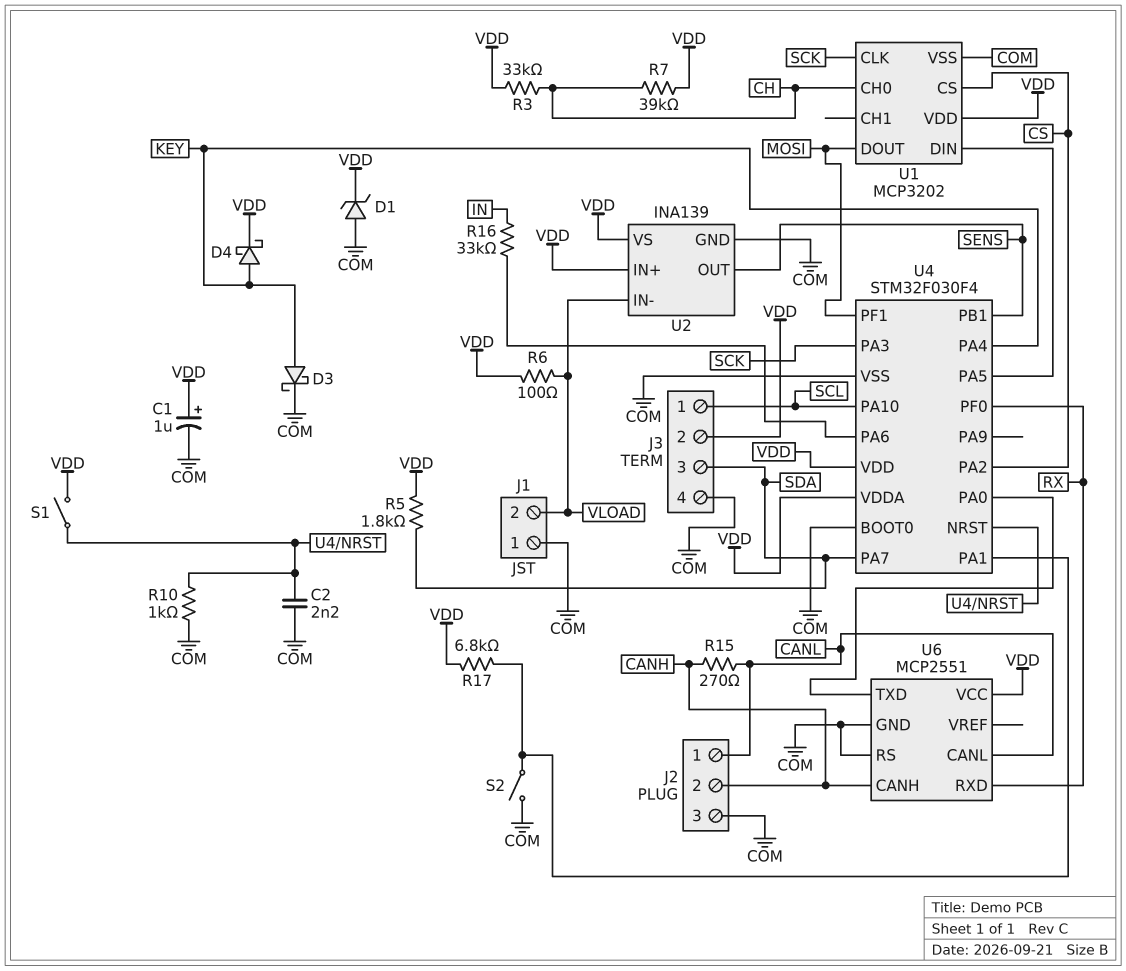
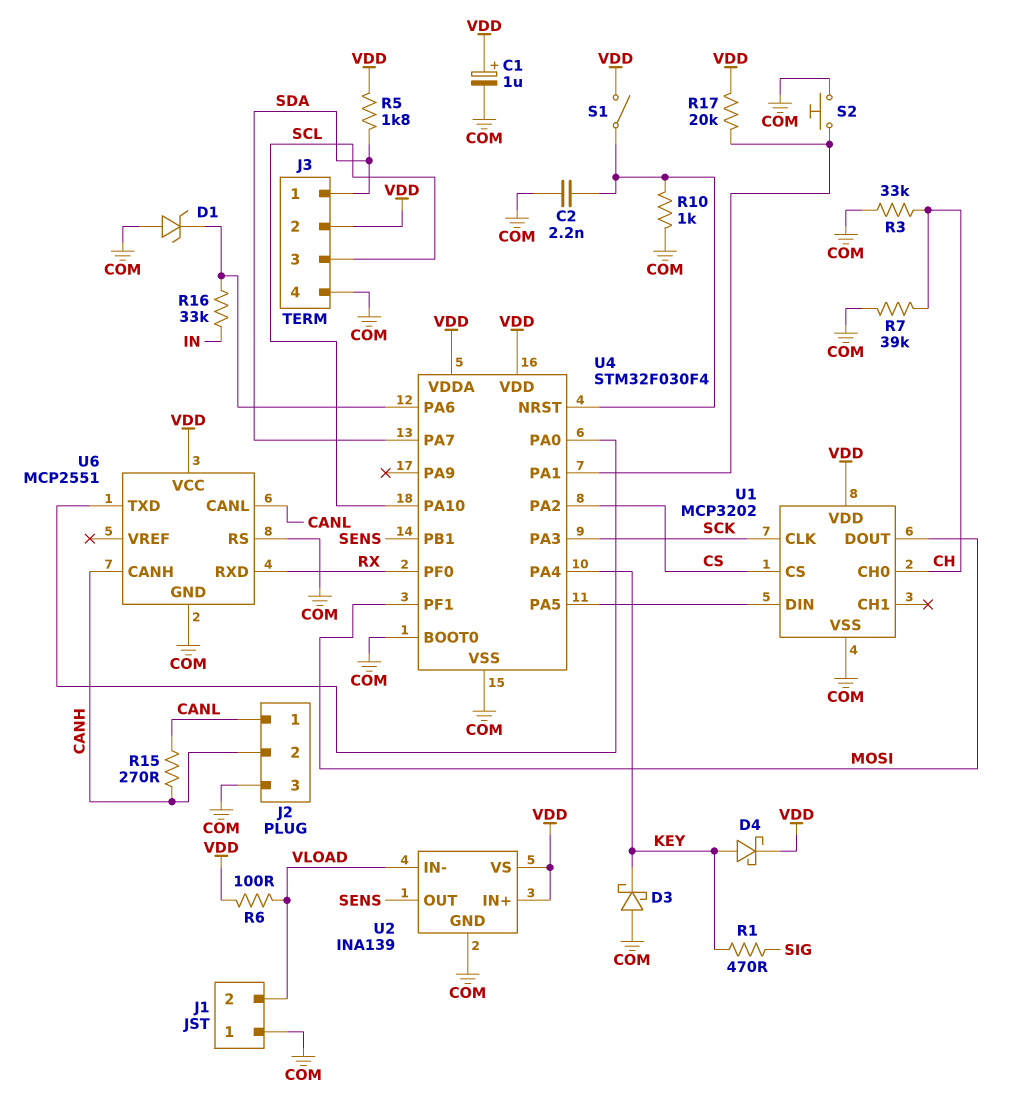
D1: zener (A COM, K VDD) -> zener (A COM, K U4/PA6)
D3: schottky (A KEY, K COM) -> schottky (A COM, K KEY)
J3 pin 1: SCL -> SDA
J3 pin 3: SDA -> SCL
R1: none -> 470 (KEY, SIG)
R3: 33k (CH, VDD) -> 33k (CH, COM)
R7: 39k (CH, VDD) -> 39k (CH, COM)
R17: 6.8k (U4/PA1, VDD) -> 20k (U4/PA1, VDD)
S2: switch (COM, U4/PA1) -> button (COM, U4/PA1)

